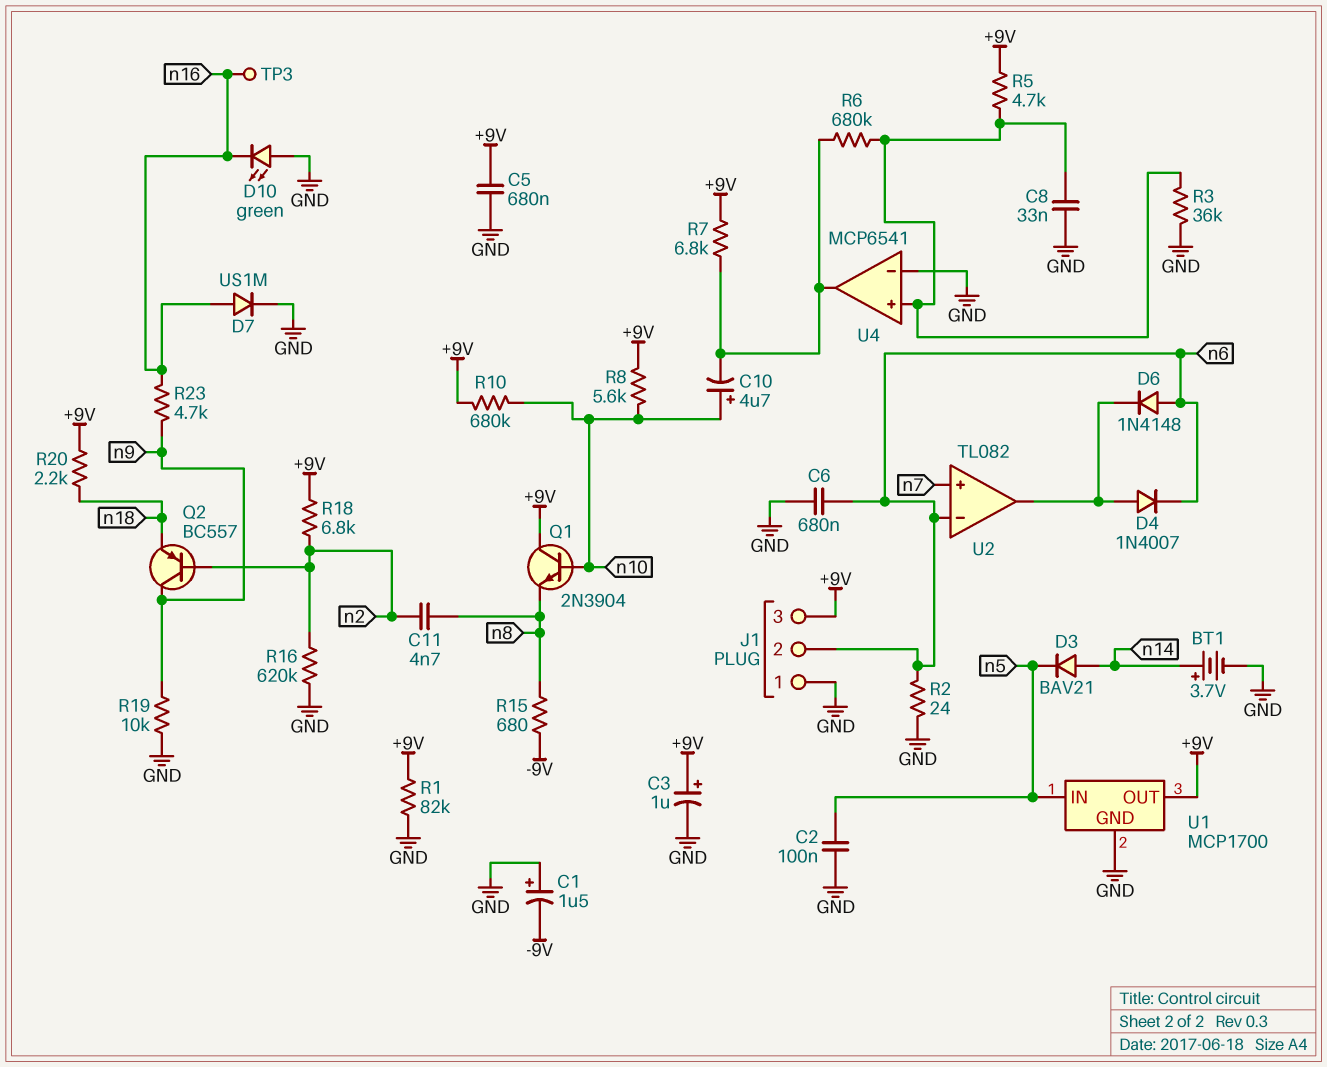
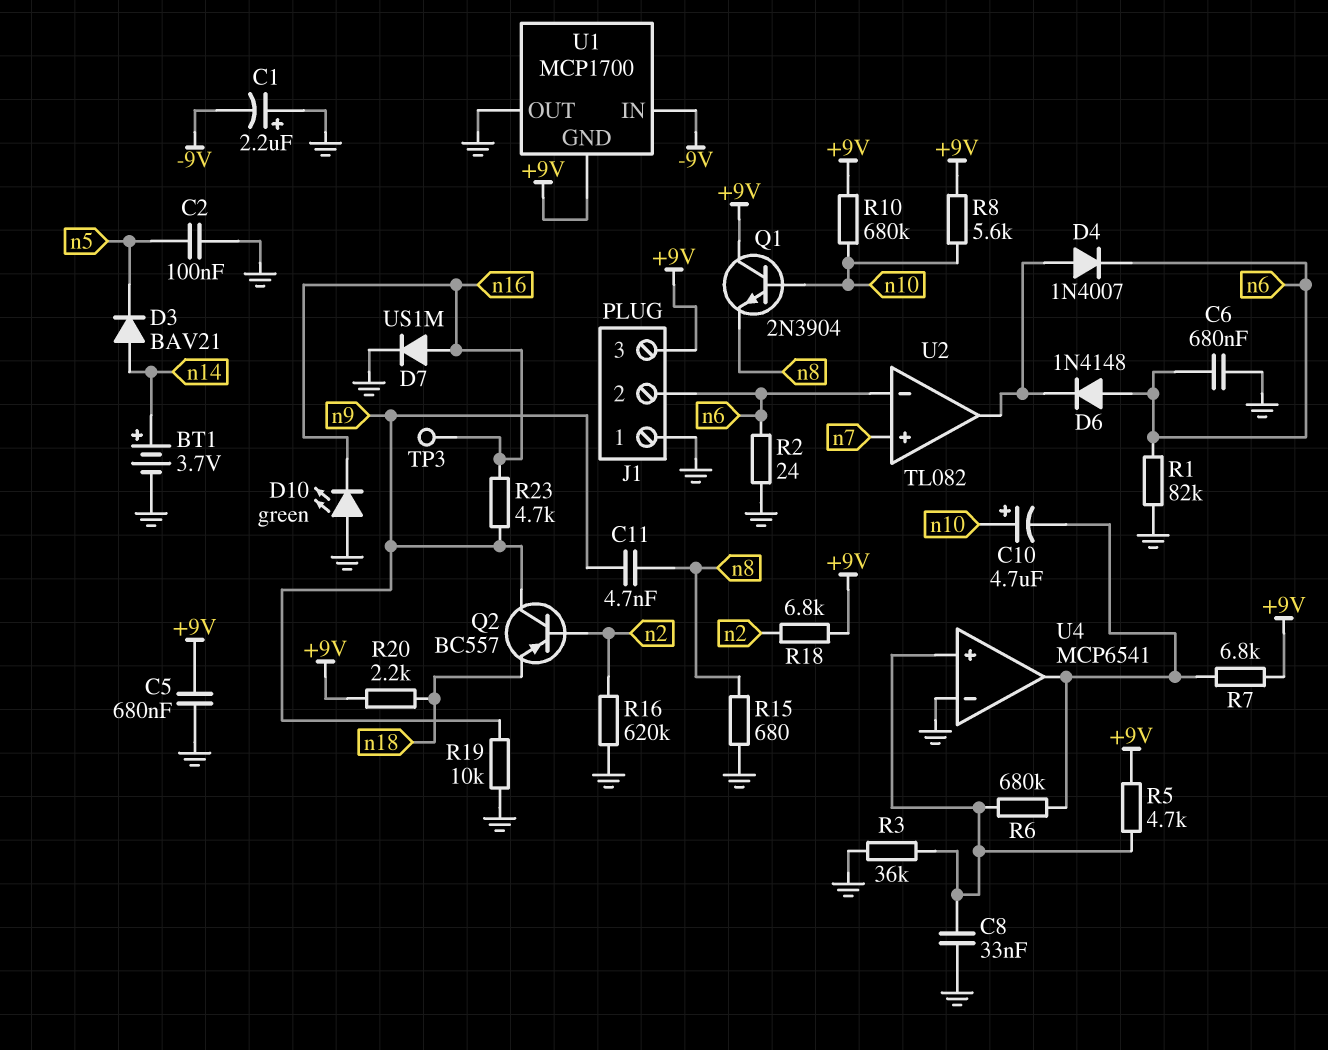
C1: 1.5uF (plus GND, minus -9V) -> 2.2uF (plus GND, minus -9V)
C3: 1uF (plus +9V, minus GND) -> none
C11: 4.7nF (n2, n8) -> 4.7nF (n8, n9)
R1: 82k (+9V, GND) -> 82k (GND, n6)
R15: 680 (-9V, n8) -> 680 (GND, n8)
U1 pin GND: GND -> +9V
U1 pin IN: n5 -> -9V
U1 pin OUT: +9V -> GND

